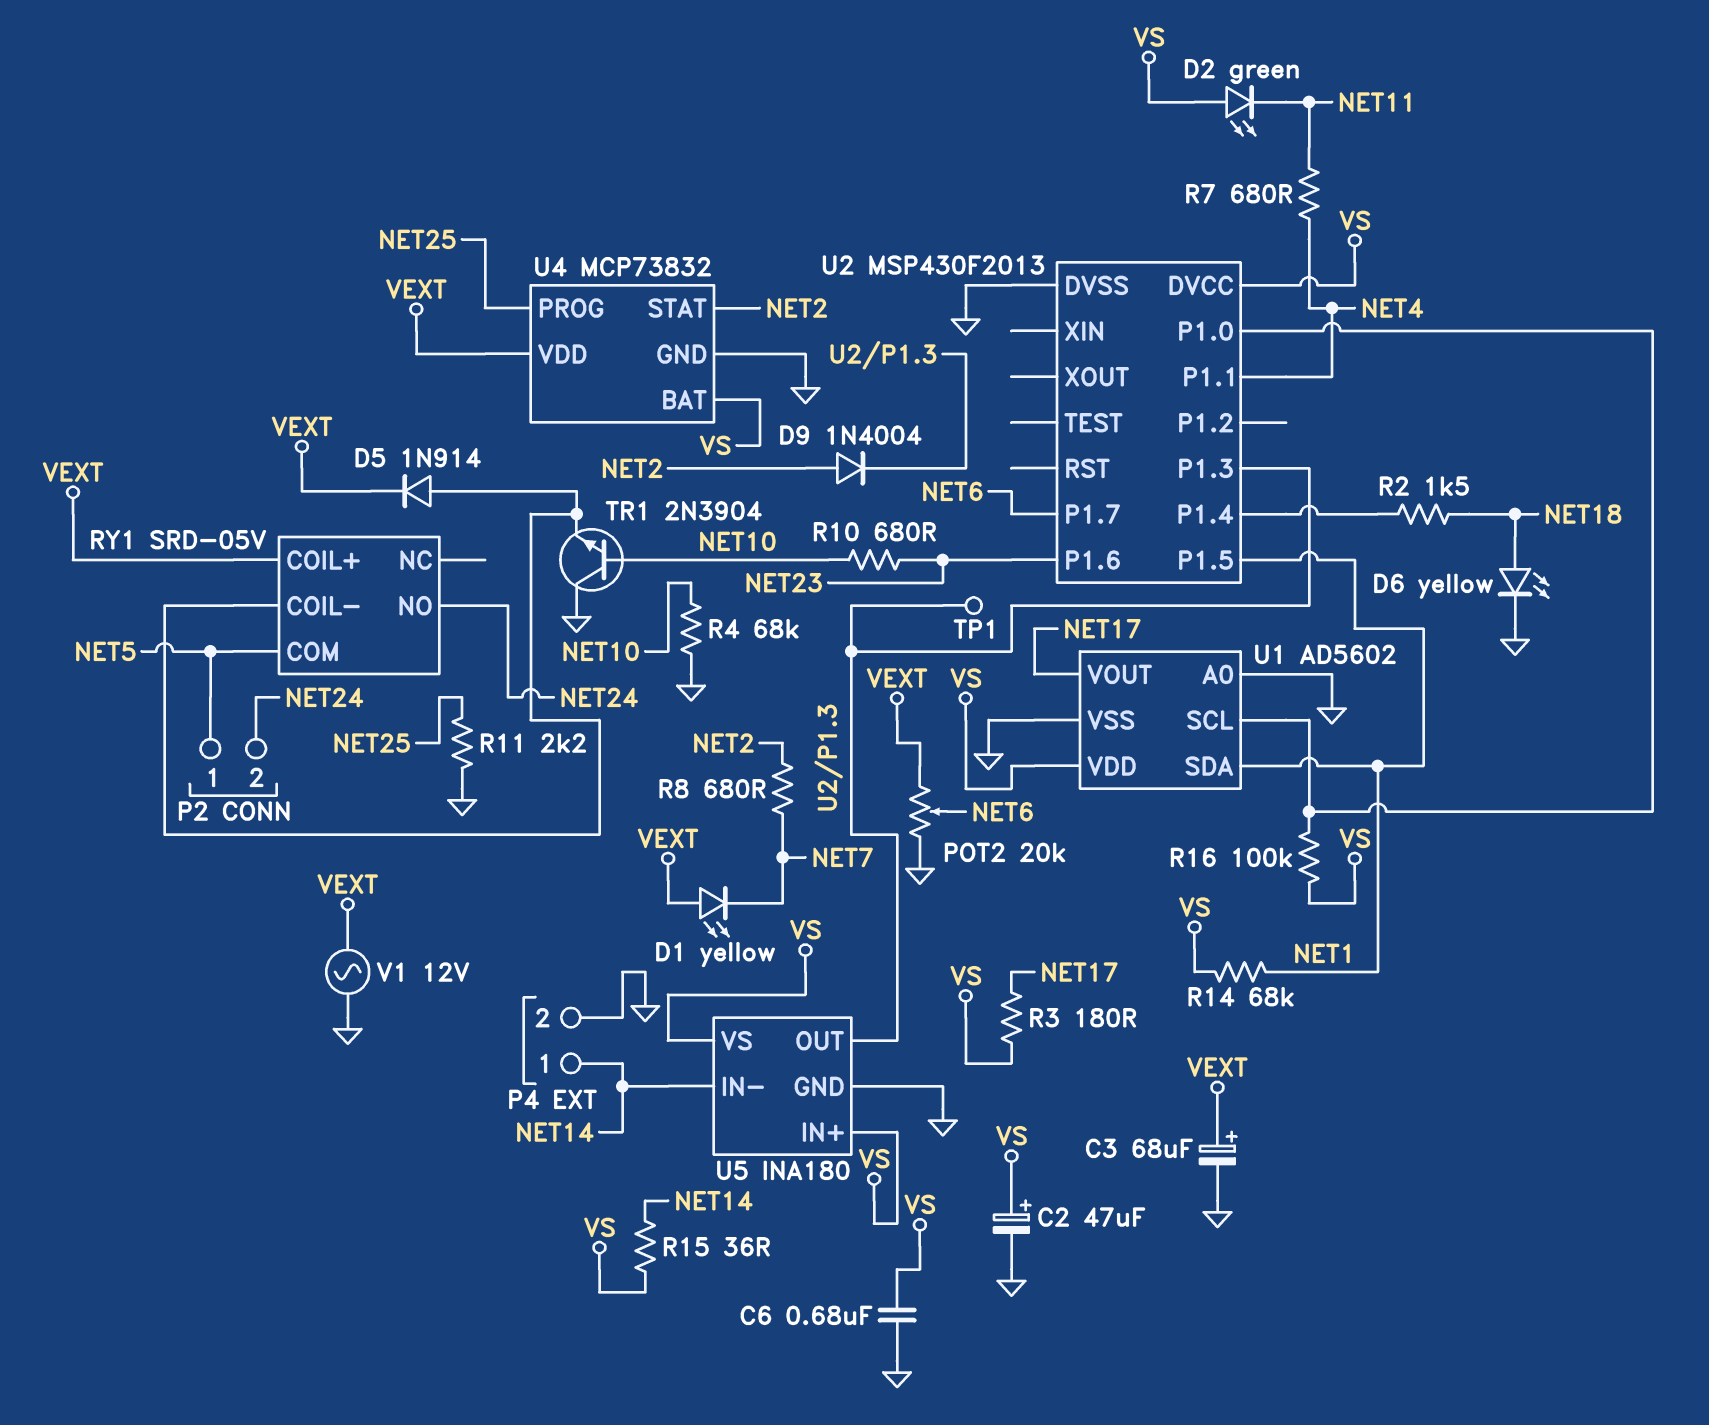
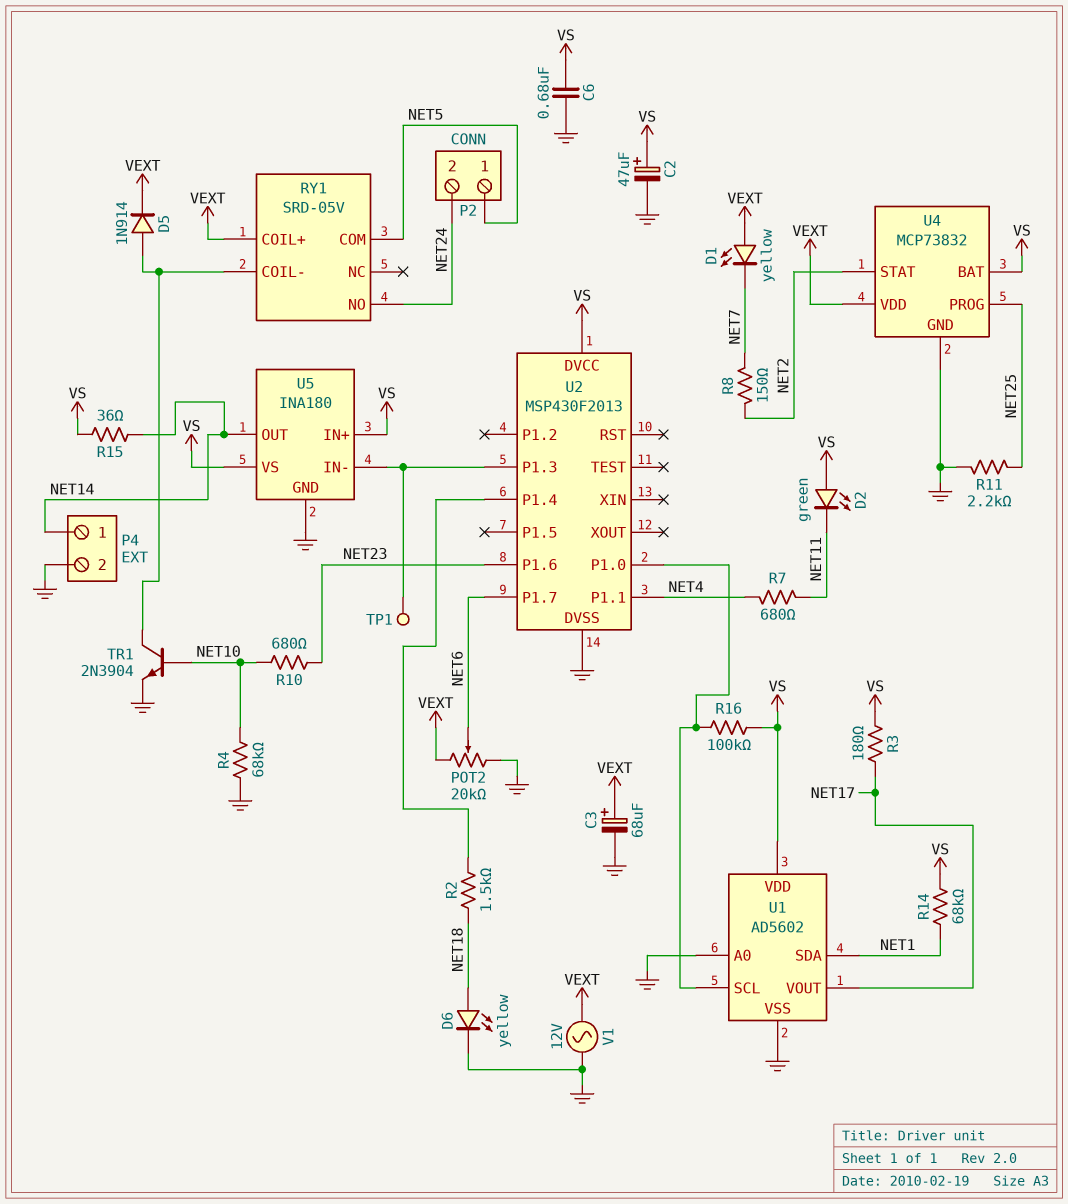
D9: diode 1N4004 (A NET2, K U2/P1.3) -> none
R8: 680 (NET2, NET7) -> 150 (NET2, NET7)
TR1: NPN 2N3904 (B NET10, C GND, E RY1/COIL-) -> NPN 2N3904 (B NET10, C RY1/COIL-, E GND)
U2 pin P1.5: NET1 -> none
U5 pin IN-: NET14 -> U2/P1.3
U5 pin OUT: U2/P1.3 -> NET14

